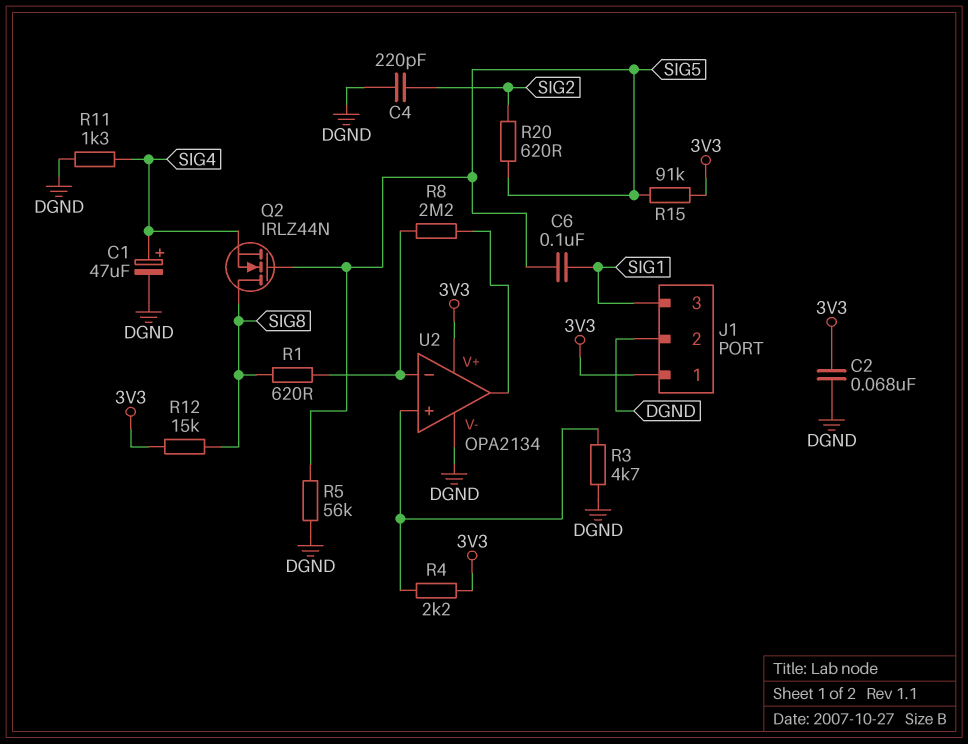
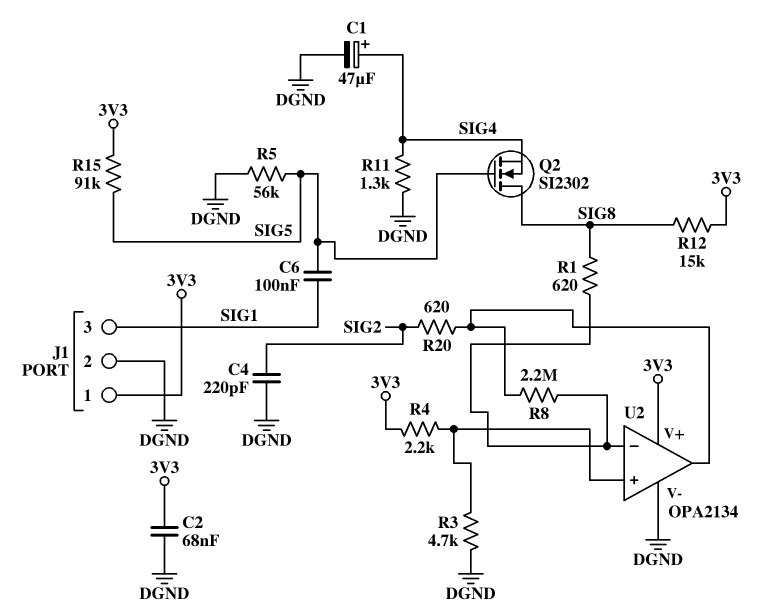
Q2: NMOS IRLZ44N (G SIG5, D SIG8, S SIG4) -> NMOS SI2302 (G SIG5, D SIG8, S SIG4)
R20: 620 (SIG2, SIG5) -> 620 (SIG2, U2/out)

